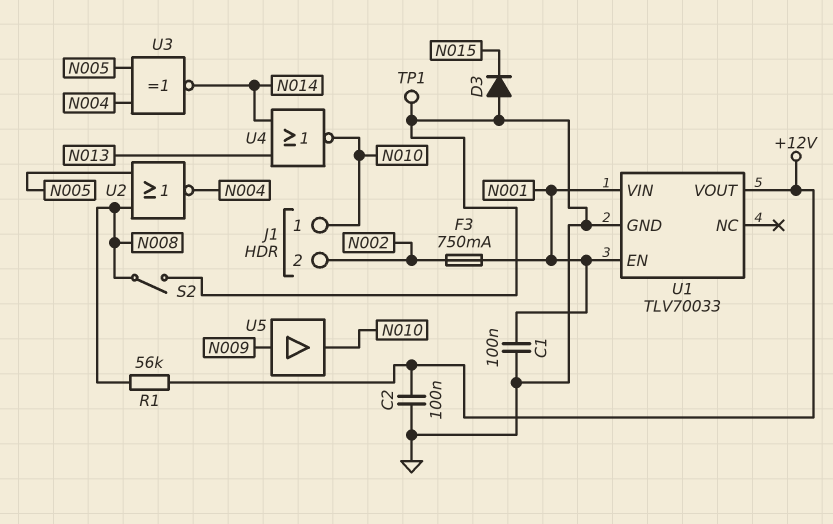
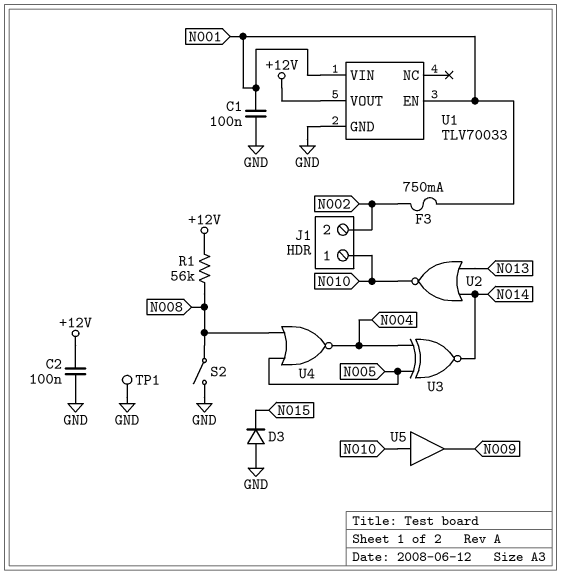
U2: NOR (in N005, in N008, out N004) -> NOR (in N013, in N014, out N010)
U4: NOR (in N013, in N014, out N010) -> NOR (in N005, in N008, out N004)
U5: buffer (in N009, out N010) -> buffer (in N010, out N009)

